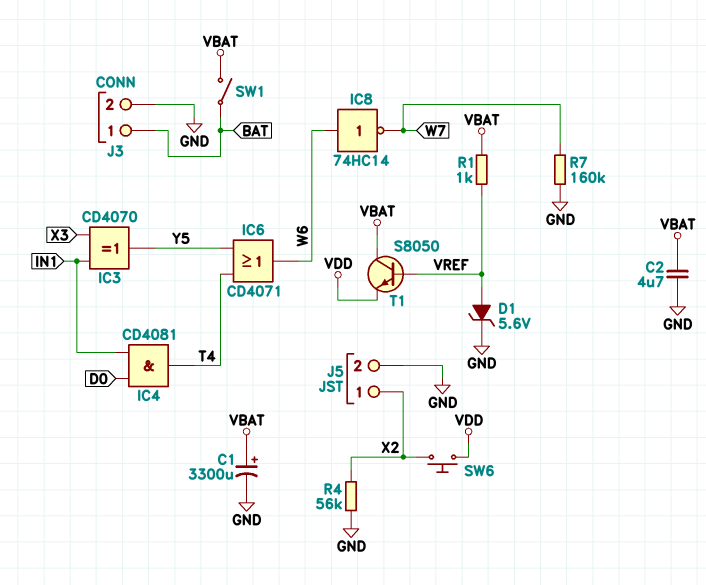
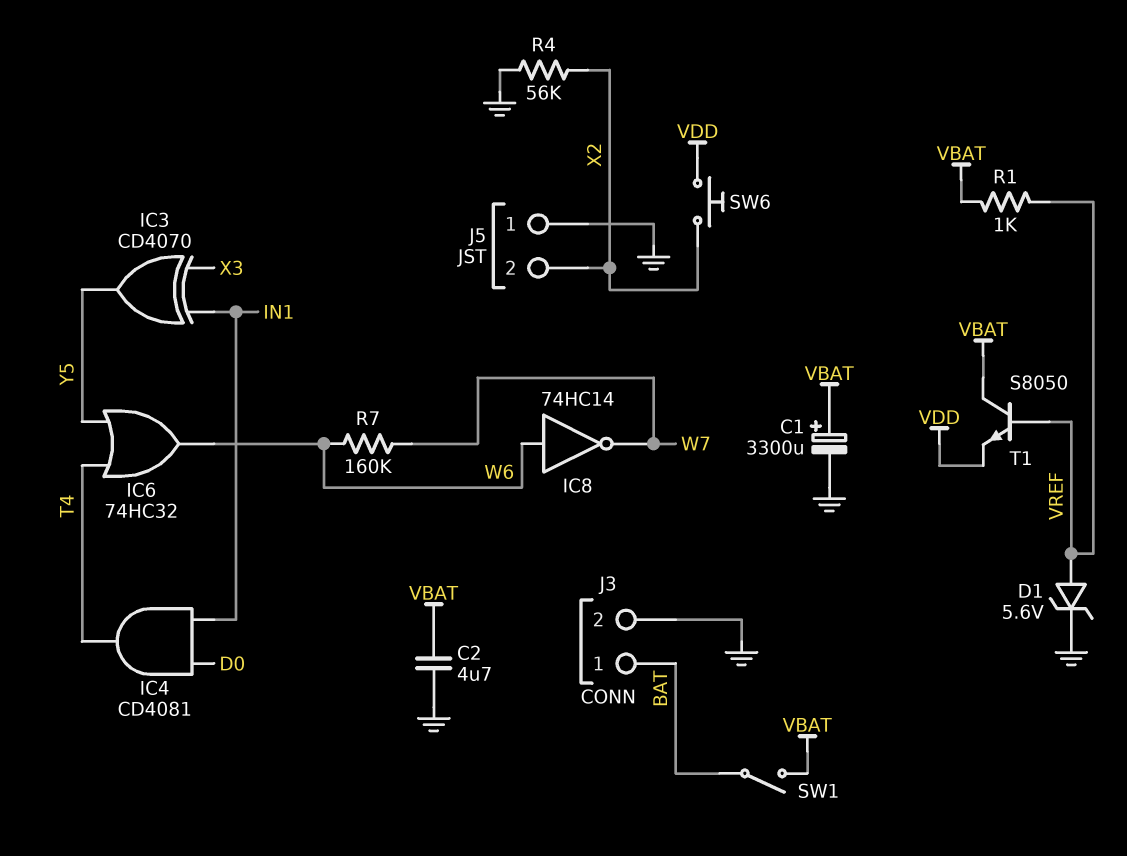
IC6: OR CD4071 (in T4, in Y5, out W6) -> OR 74HC32 (in T4, in Y5, out W6)
J5 pin 1: X2 -> GND
J5 pin 2: GND -> X2
R7: 160k (GND, W7) -> 160k (W6, W7)

